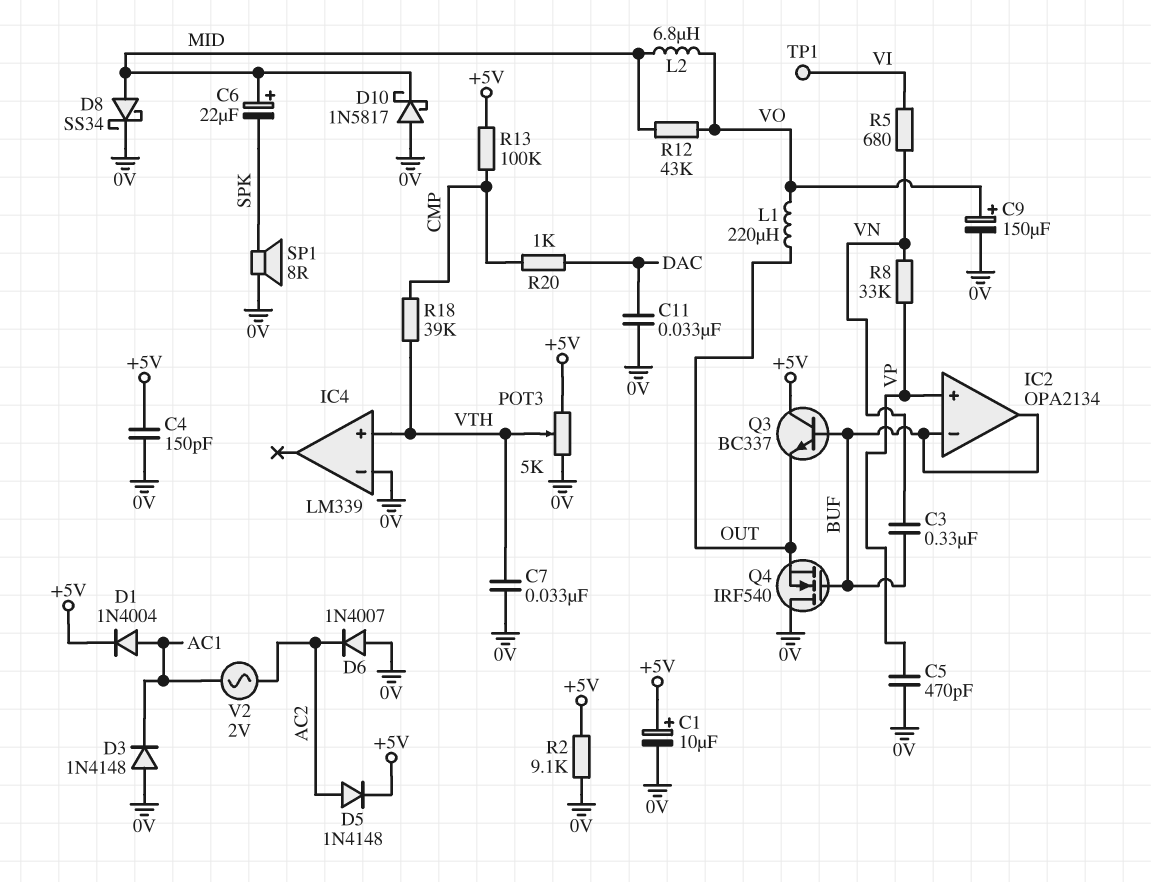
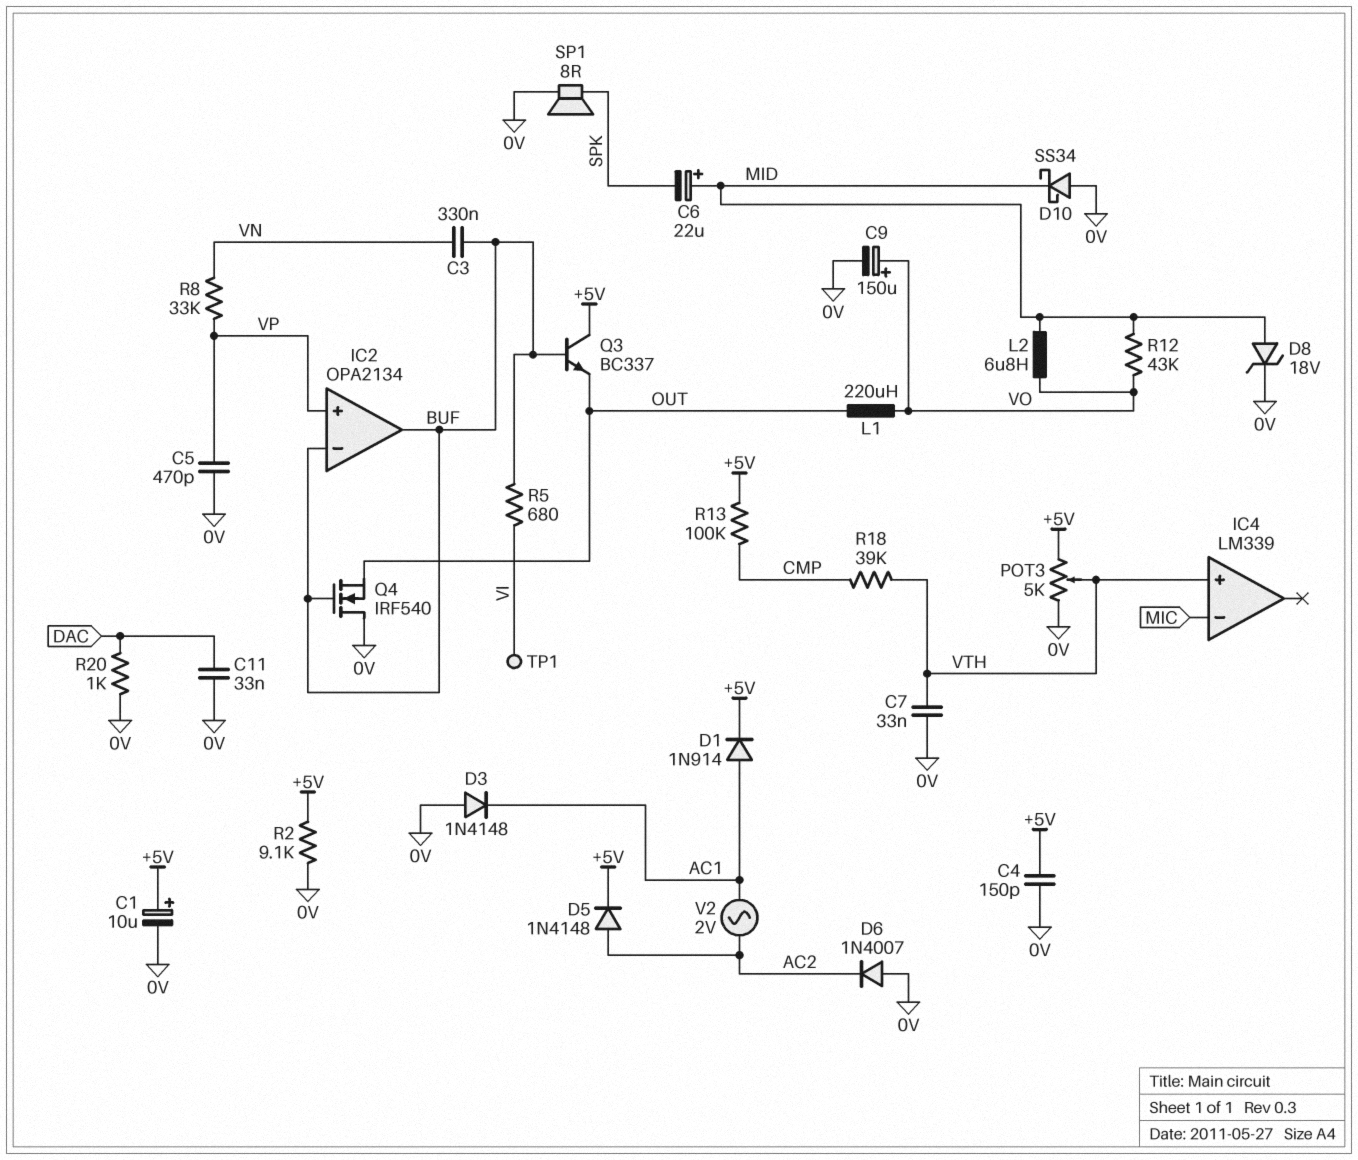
D1: diode 1N4004 (A AC1, K +5V) -> diode 1N914 (A AC1, K +5V)
D8: schottky SS34 (A MID, K 0V) -> zener 18V (A MID, K 0V)
D10: schottky 1N5817 (A 0V, K MID) -> schottky SS34 (A 0V, K MID)
IC4 pin in-: 0V -> MIC
R5: 680 (VI, VN) -> 680 (BUF, VI)
R20: 1k (CMP, DAC) -> 1k (0V, DAC)

